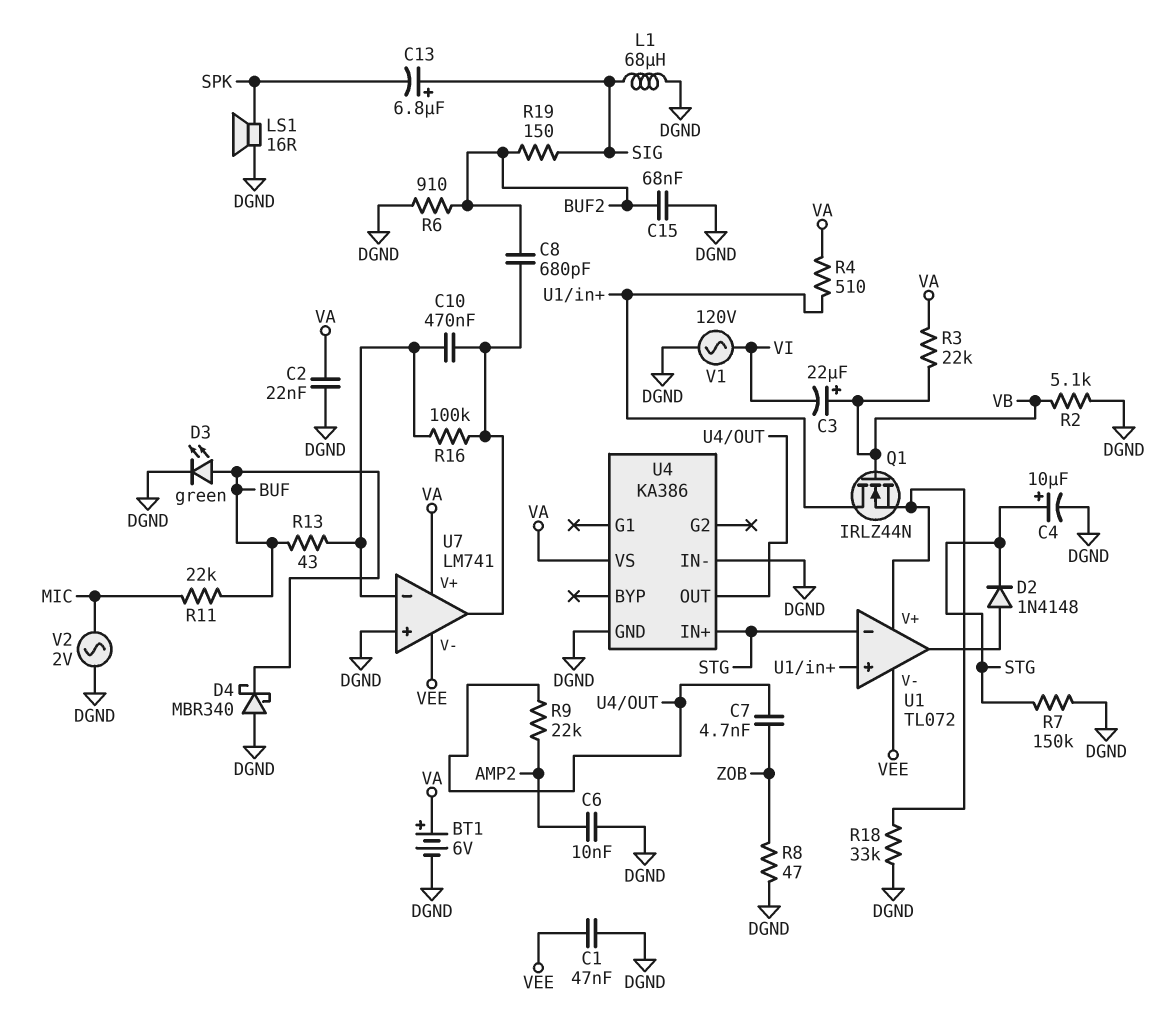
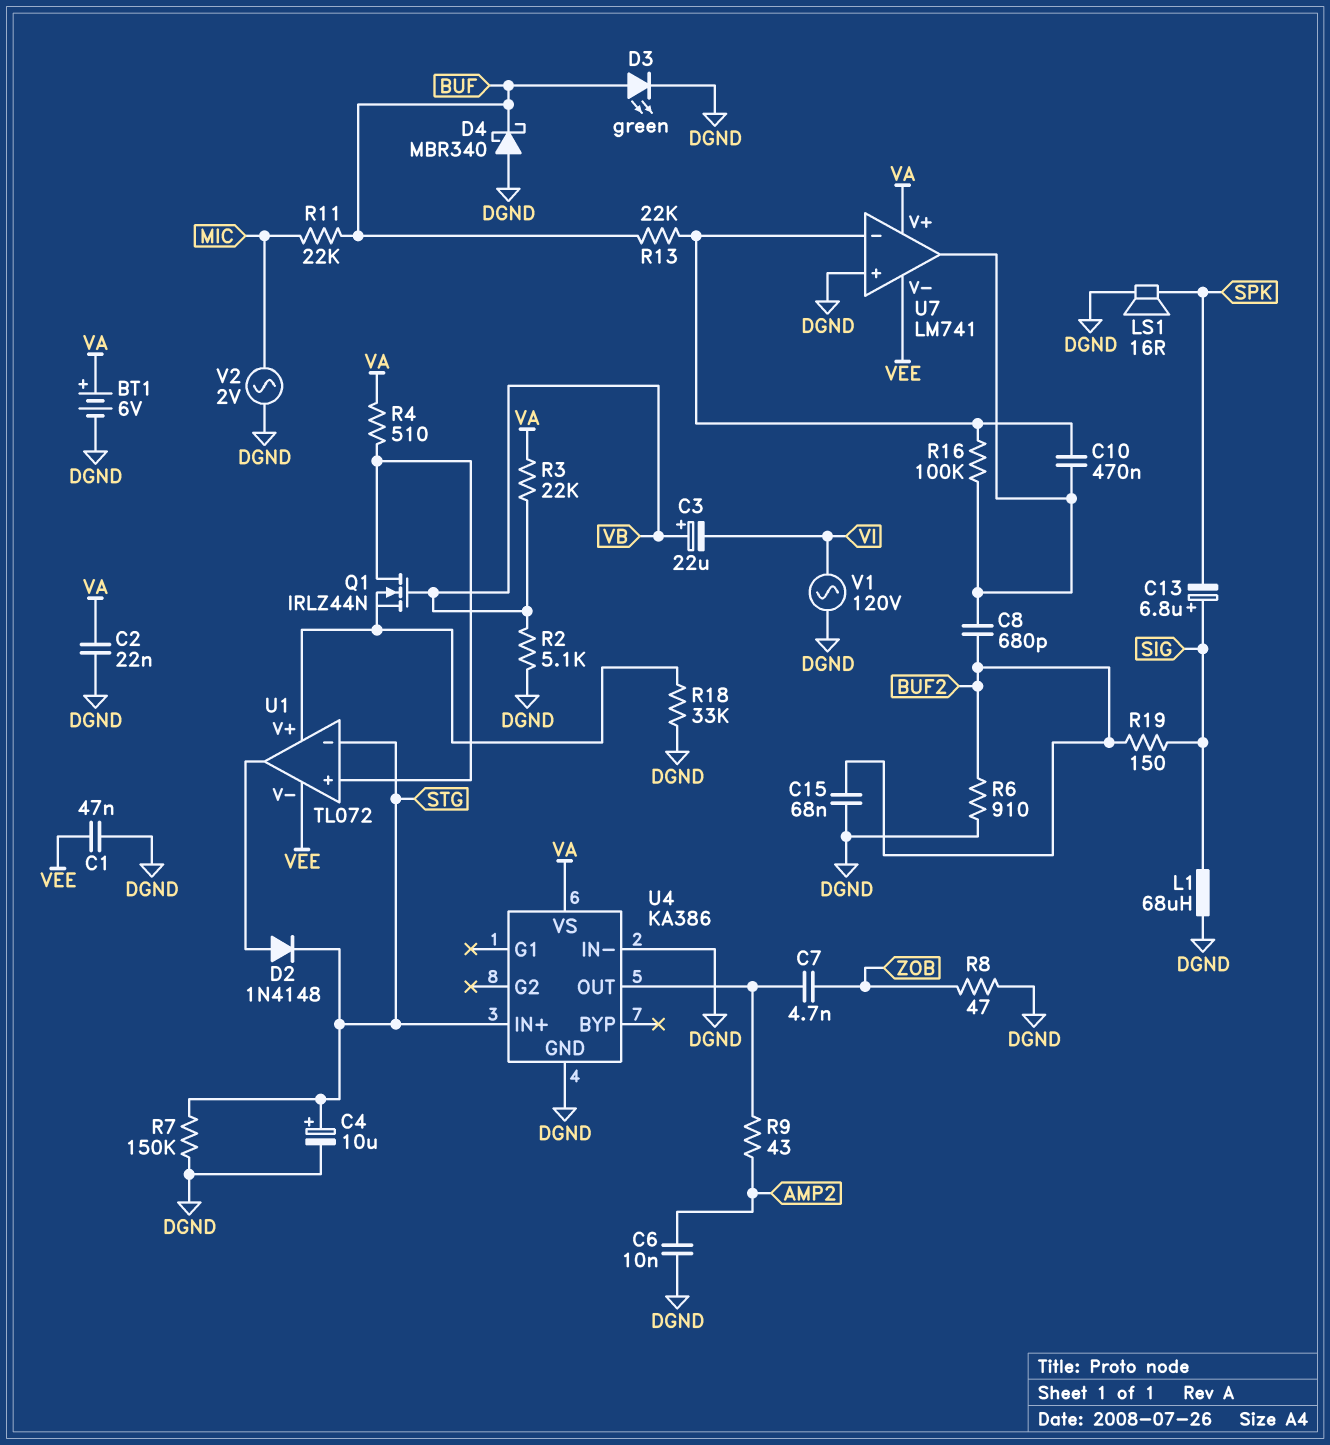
R9: 22k (AMP2, U4/OUT) -> 43 (AMP2, U4/OUT)
R13: 43 (BUF, U7/in-) -> 22k (BUF, U7/in-)

